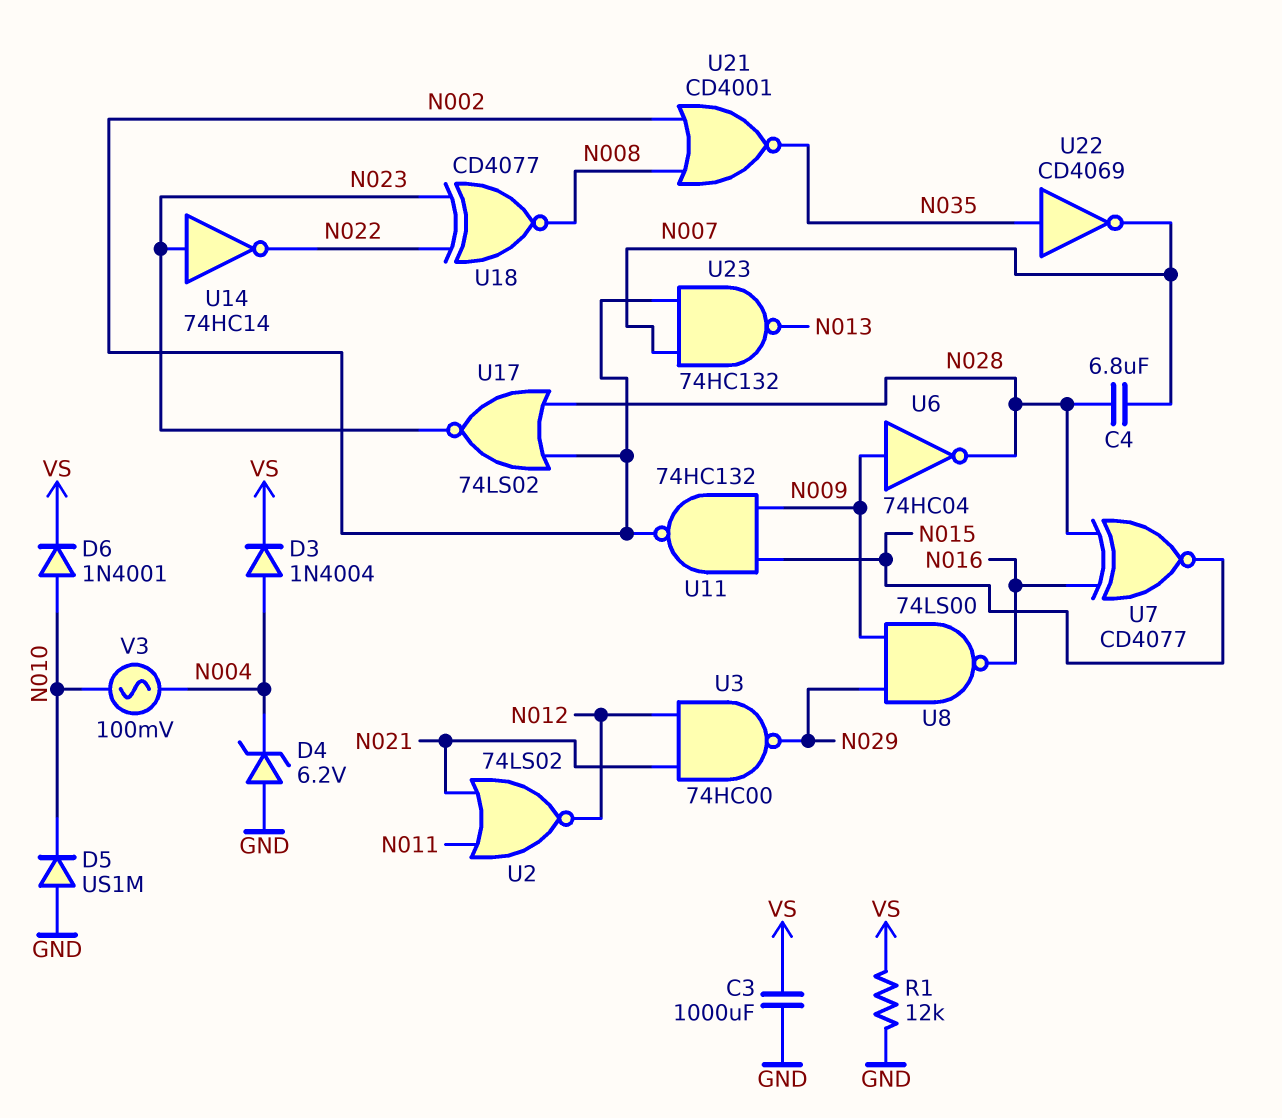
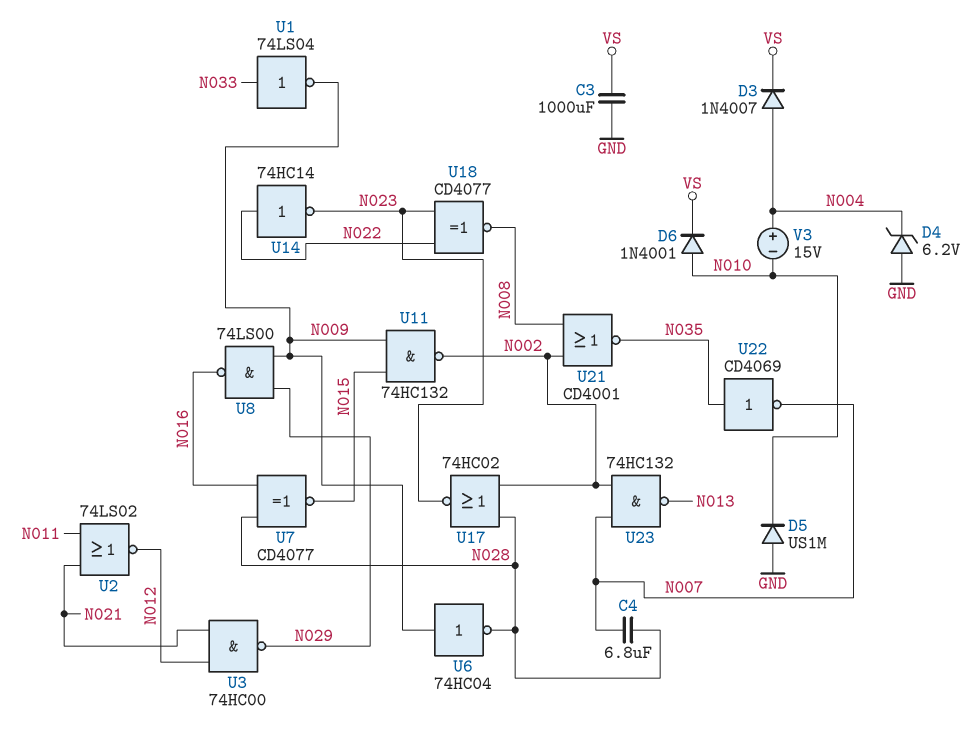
D3: diode 1N4004 (A N004, K VS) -> diode 1N4007 (A N004, K VS)
R1: 12k (GND, VS) -> none
U1: none -> NOT 74LS04 (in N033, out N009)
U14: NOT 74HC14 (in N023, out N022) -> NOT 74HC14 (in N022, out N023)
U17: NOR 74LS02 (in N002, in N028, out N023) -> NOR 74HC02 (in N002, in N028, out N023)
V3: AC 100mV (N004, N010) -> 15V (plus N004, minus N010)

